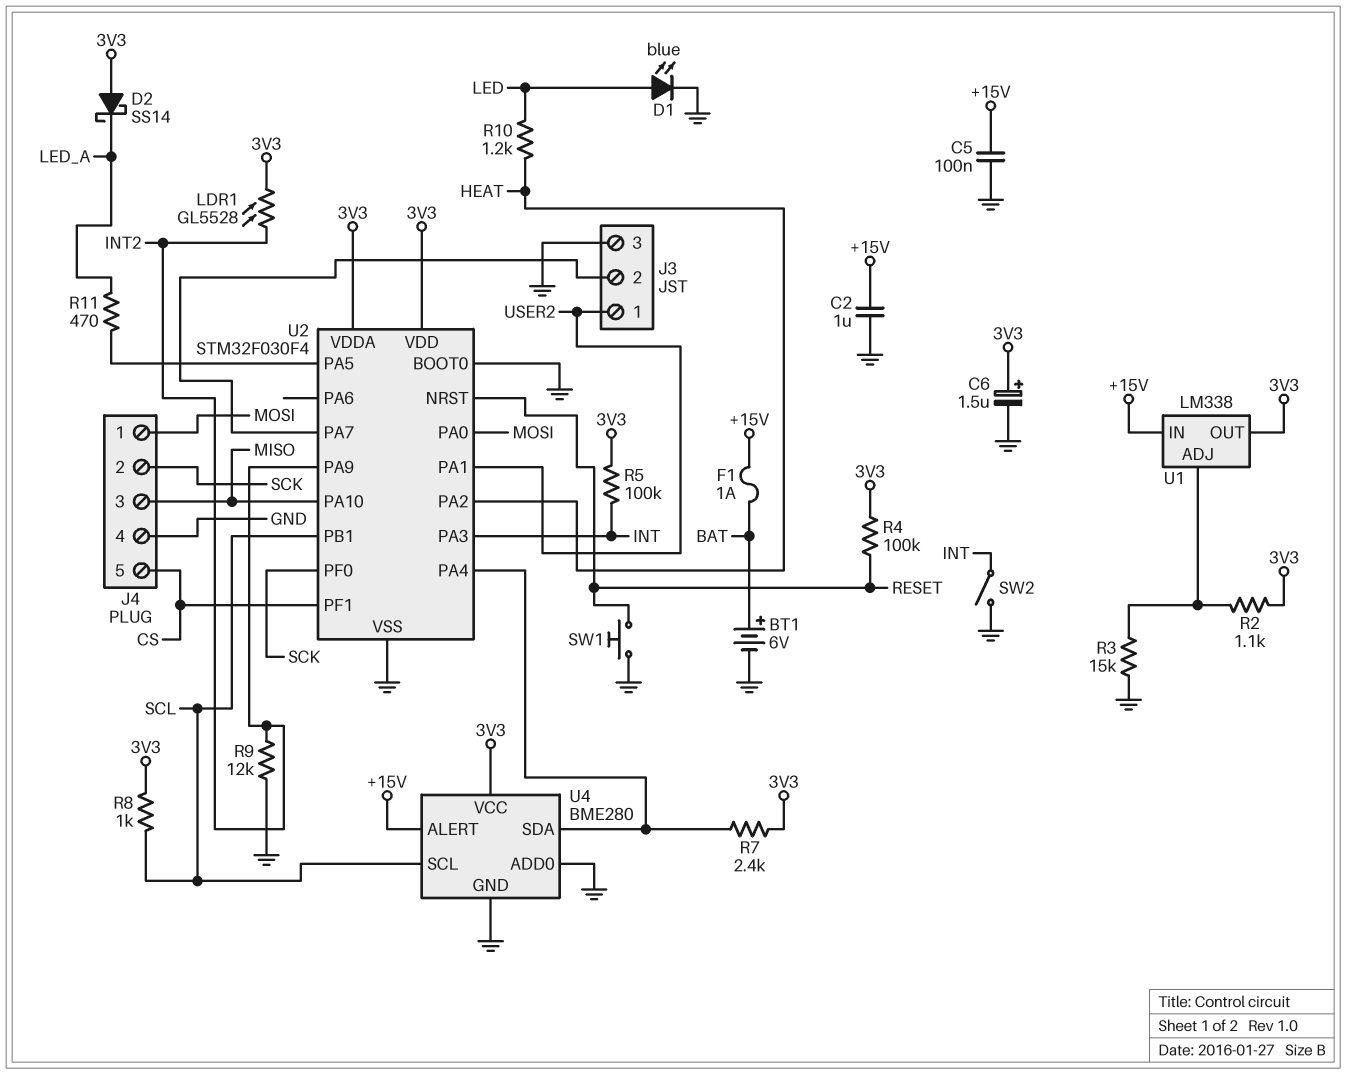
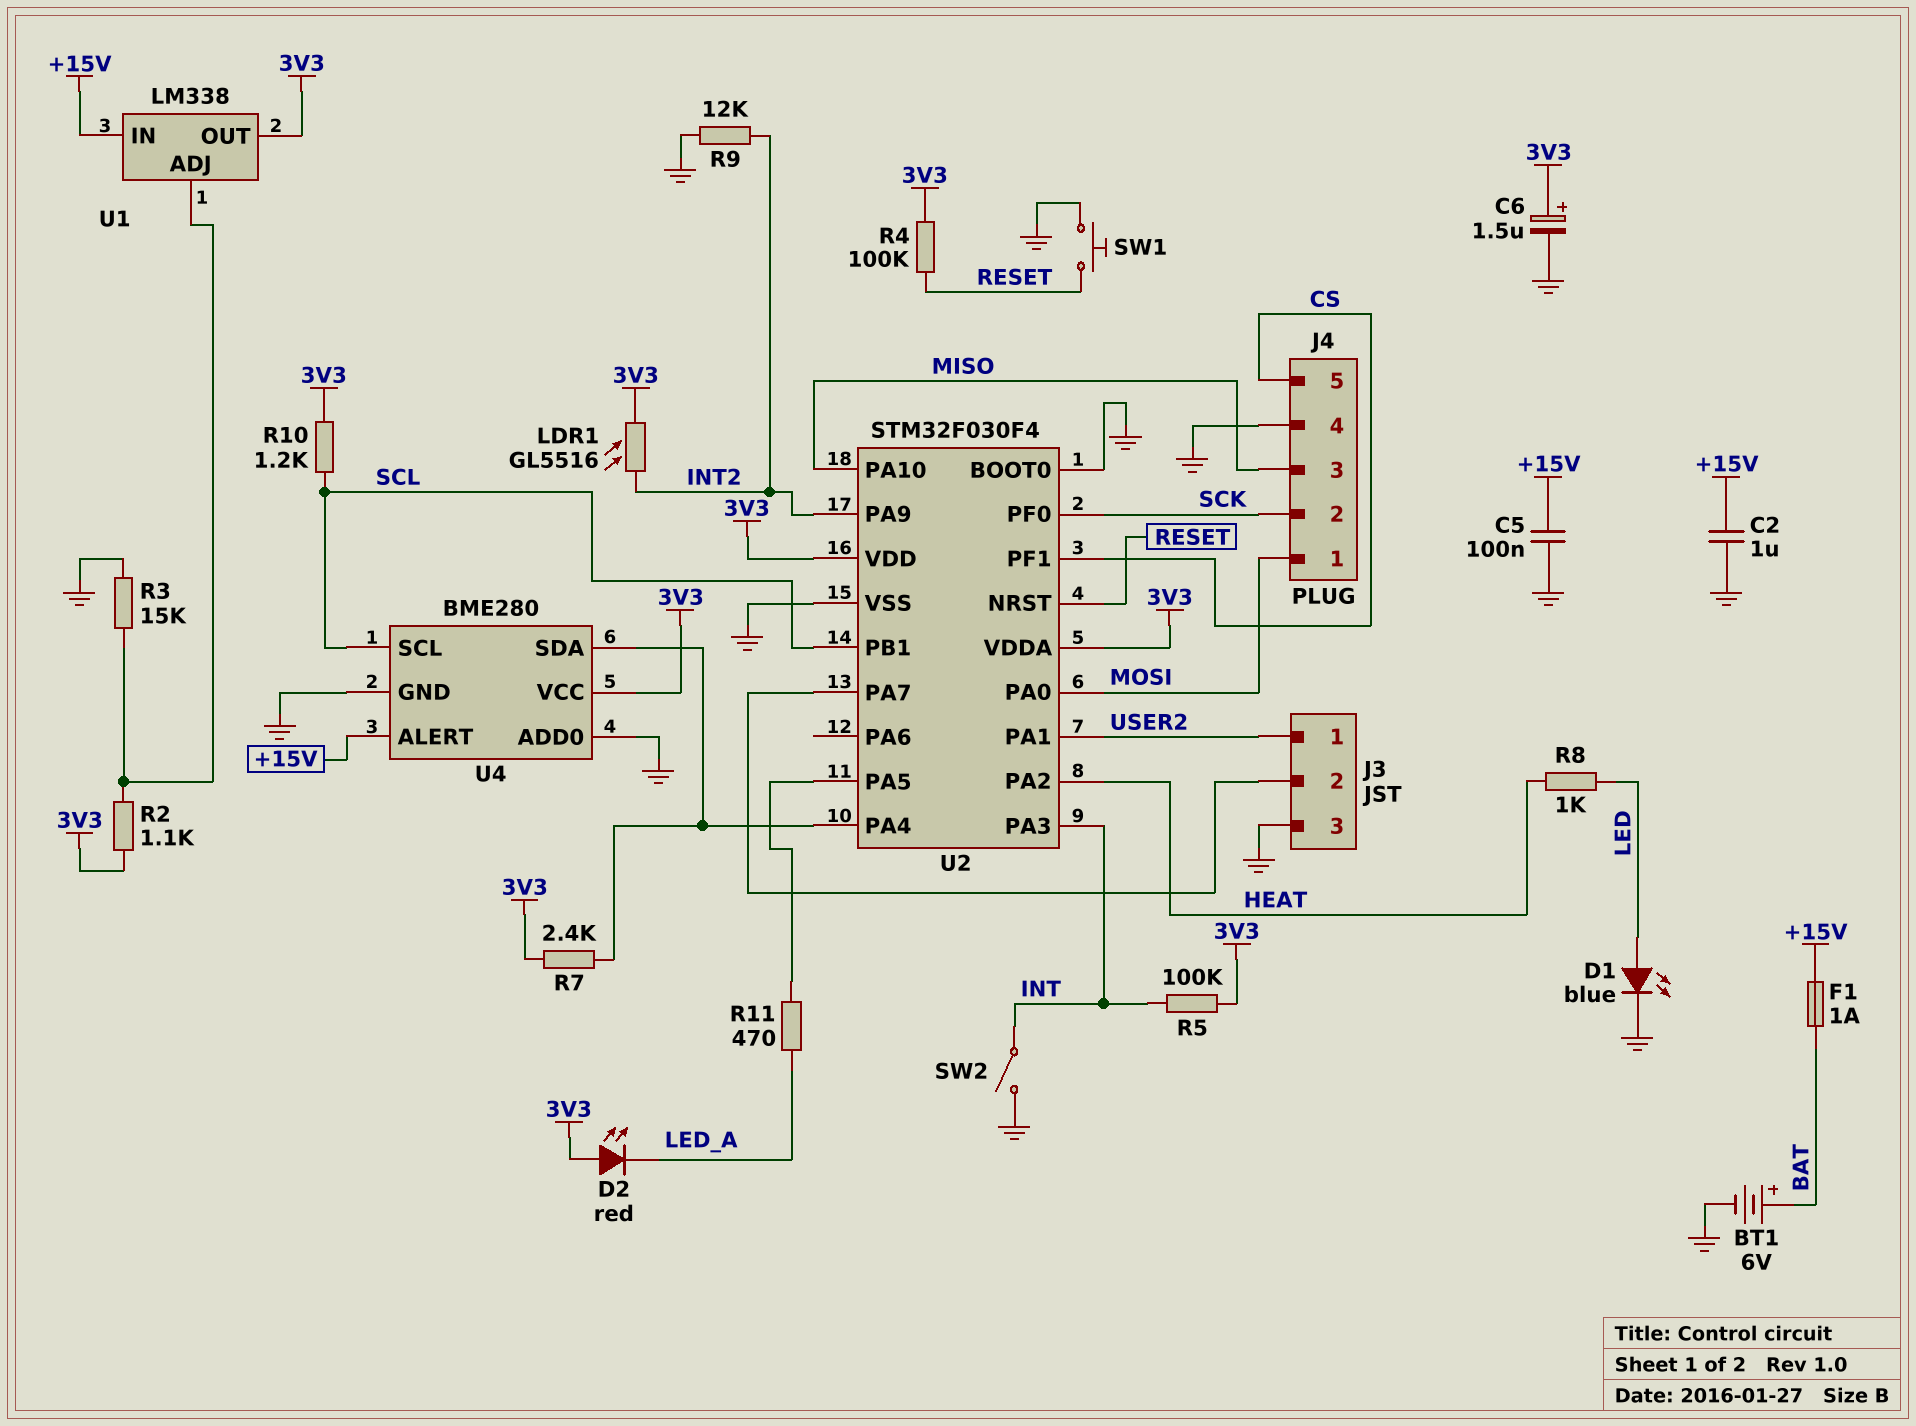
D2: schottky SS14 (A 3V3, K LED_A) -> LED red (A 3V3, K LED_A)
LDR1: GL5528 (3V3, INT2) -> GL5516 (3V3, INT2)
R8: 1k (3V3, SCL) -> 1k (HEAT, LED)
R10: 1.2k (HEAT, LED) -> 1.2k (3V3, SCL)

